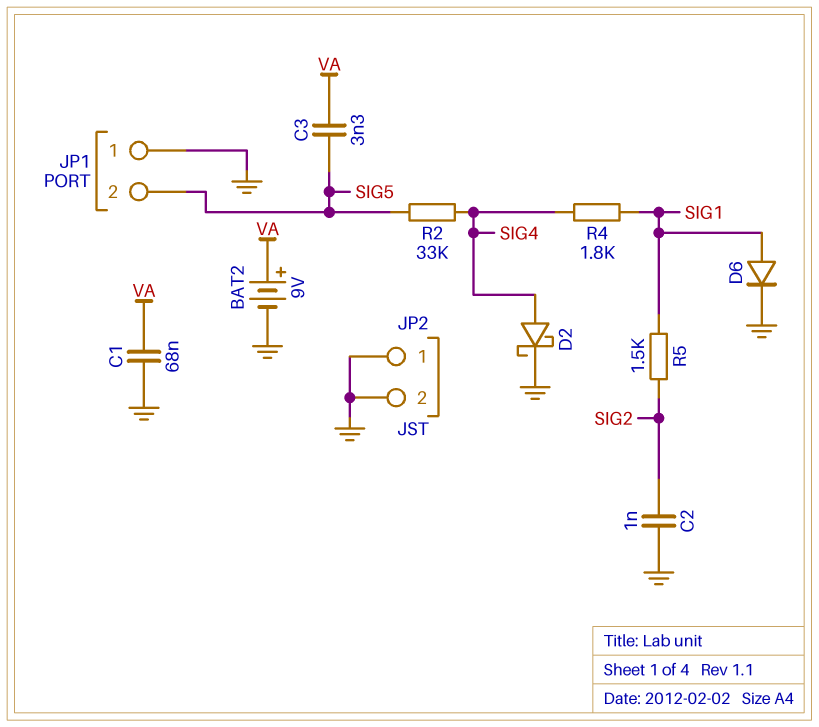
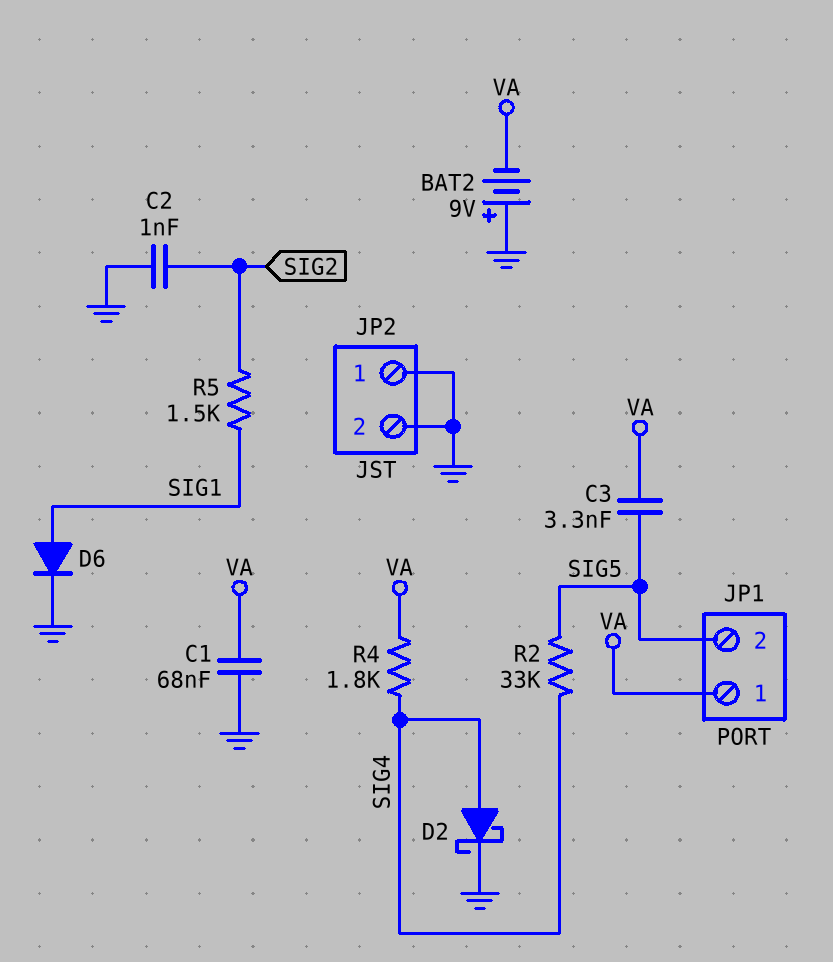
BAT2: 9V (plus VA, minus GND) -> 9V (plus GND, minus VA)
JP1 pin 1: GND -> VA
R4: 1.8k (SIG1, SIG4) -> 1.8k (SIG4, VA)

